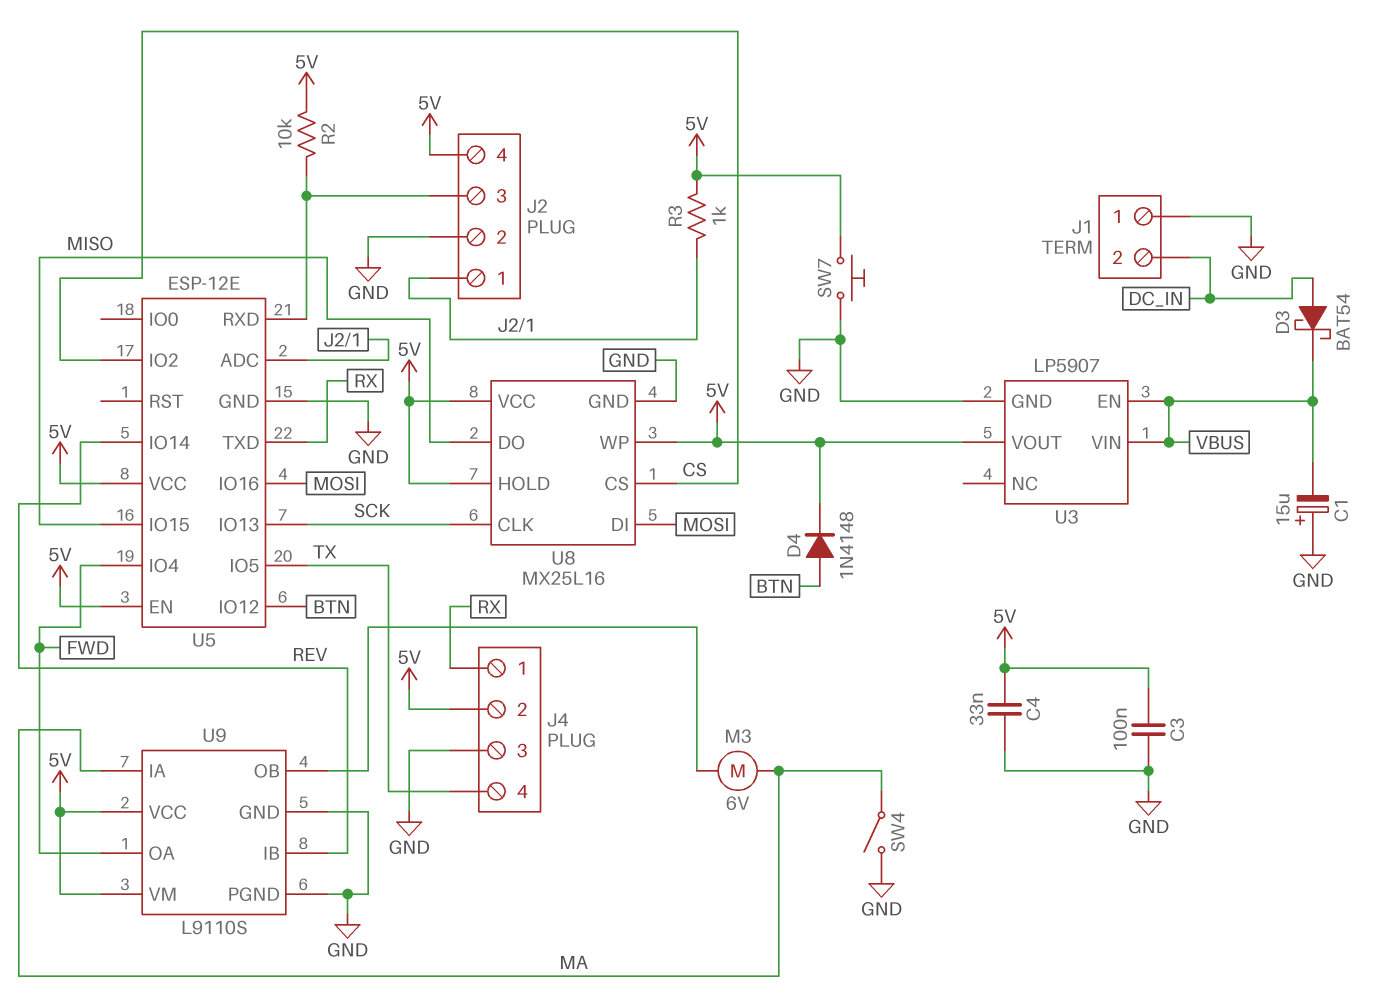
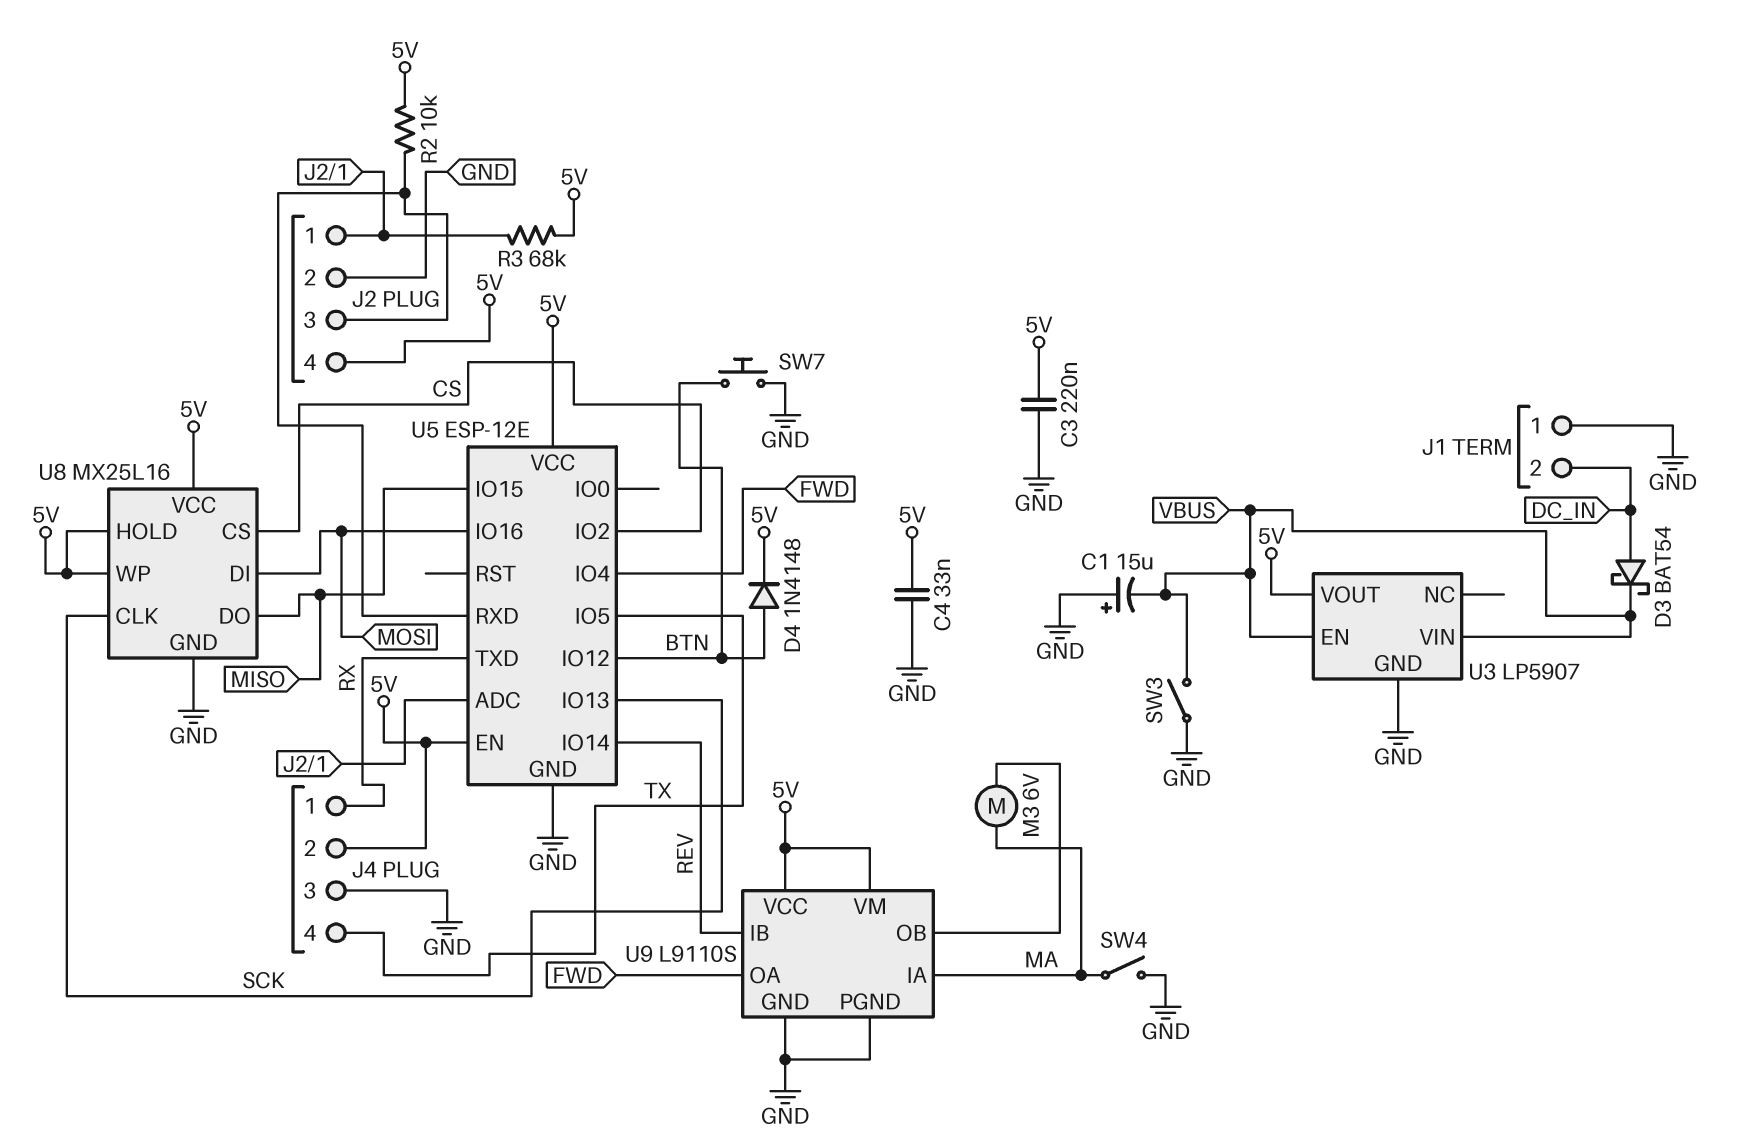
C3: 100nF (5V, GND) -> 220nF (5V, GND)
R3: 1k (5V, J2/1) -> 68k (5V, J2/1)
SW3: none -> switch (GND, VBUS)
SW7: button (5V, GND) -> button (BTN, GND)

